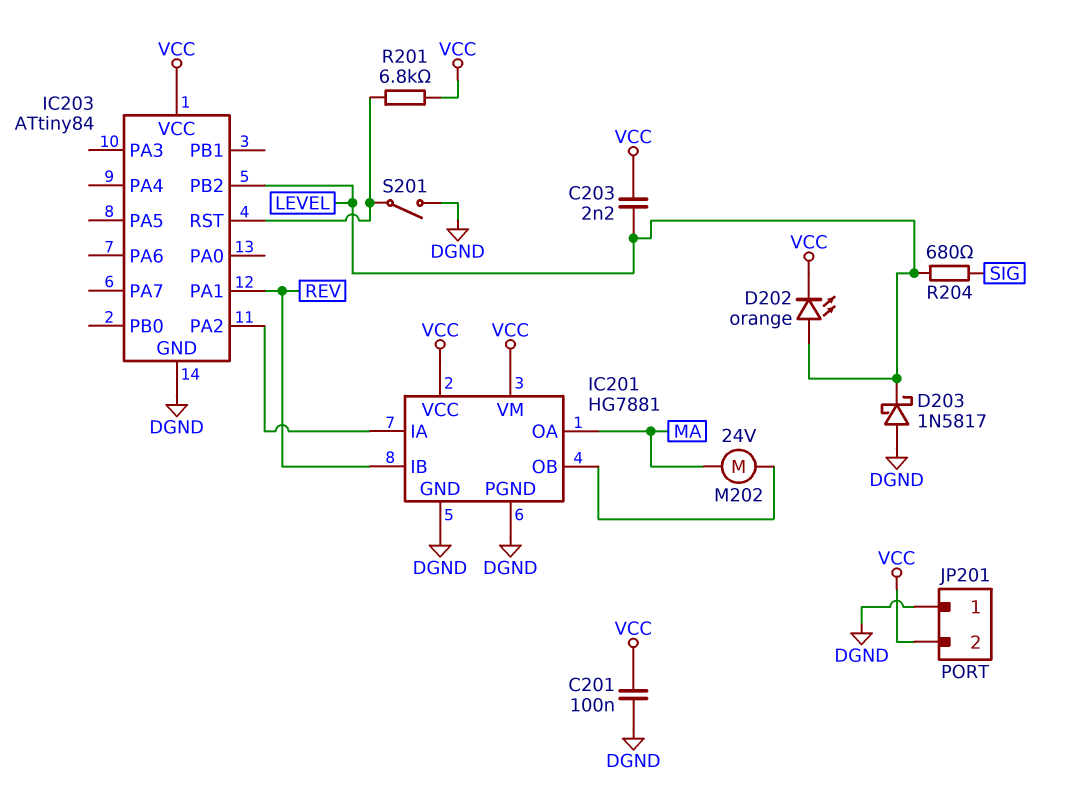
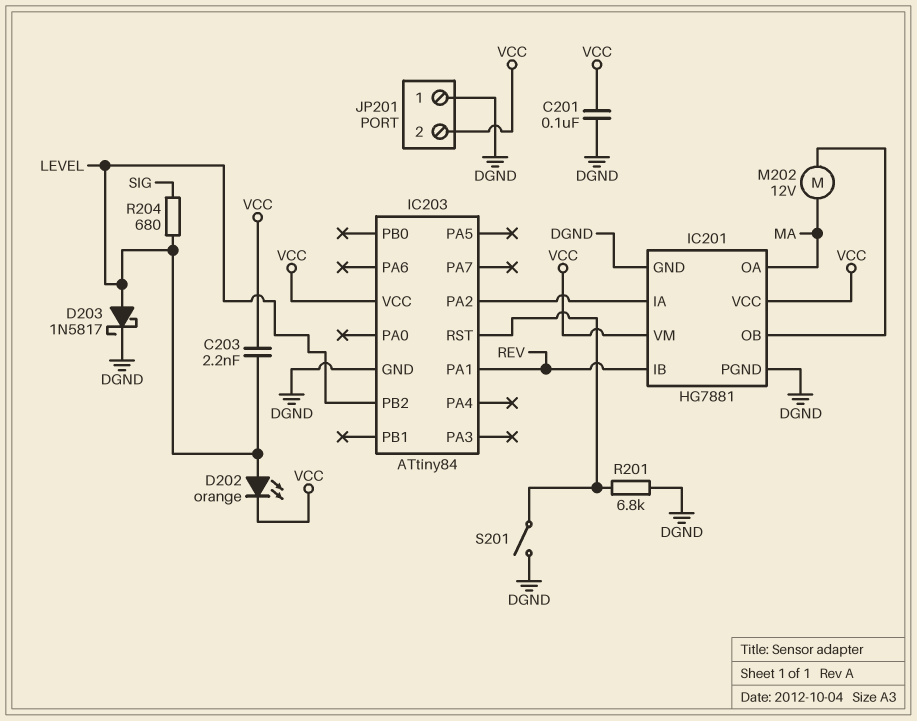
D203: schottky 1N5817 (A DGND, K LEVEL) -> schottky 1N5817 (A LEVEL, K DGND)
M202: motor 24V (IC201/OB, MA) -> motor 12V (IC201/OB, MA)
R201: 6.8k (IC203/RST, VCC) -> 6.8k (DGND, IC203/RST)

